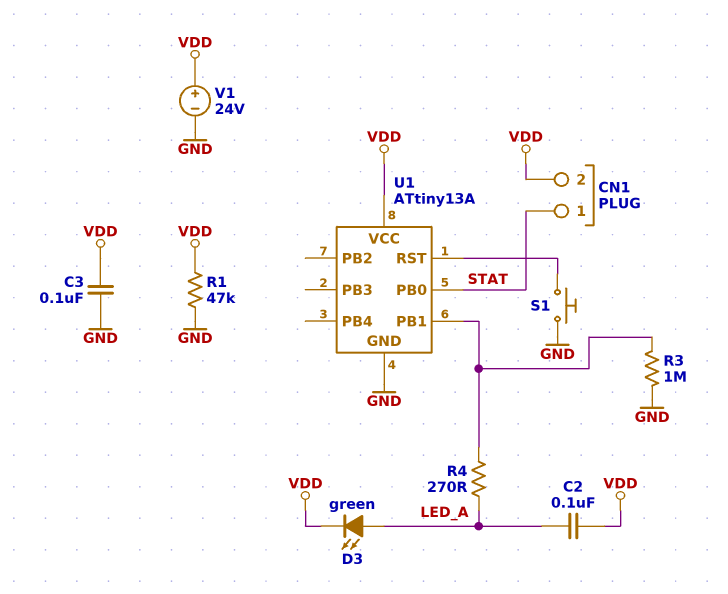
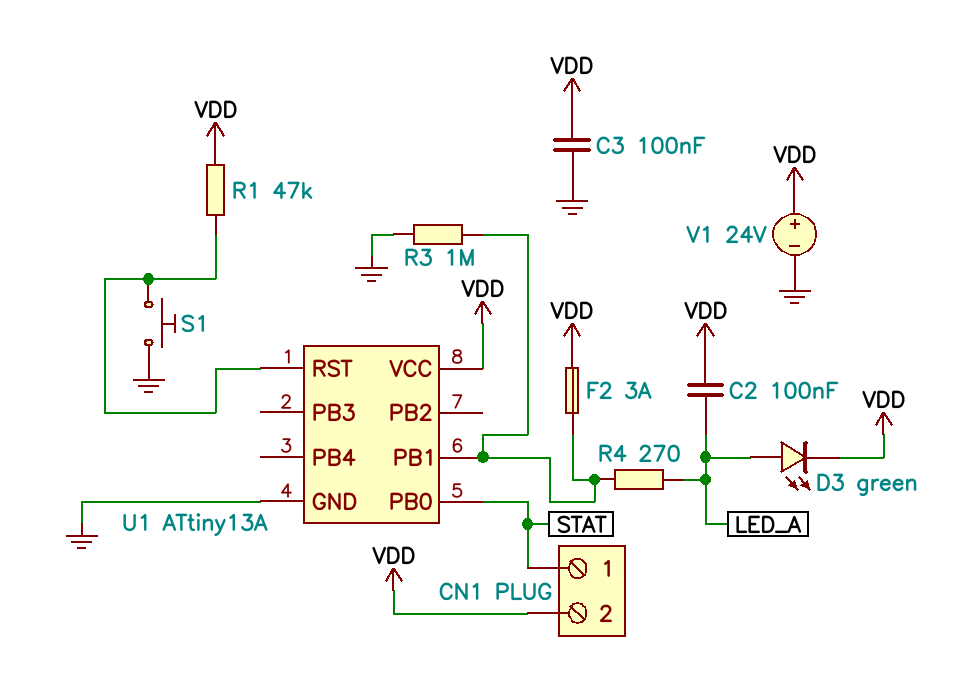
F2: none -> 3A (U1/PB1, VDD)
R1: 47k (GND, VDD) -> 47k (U1/RST, VDD)

